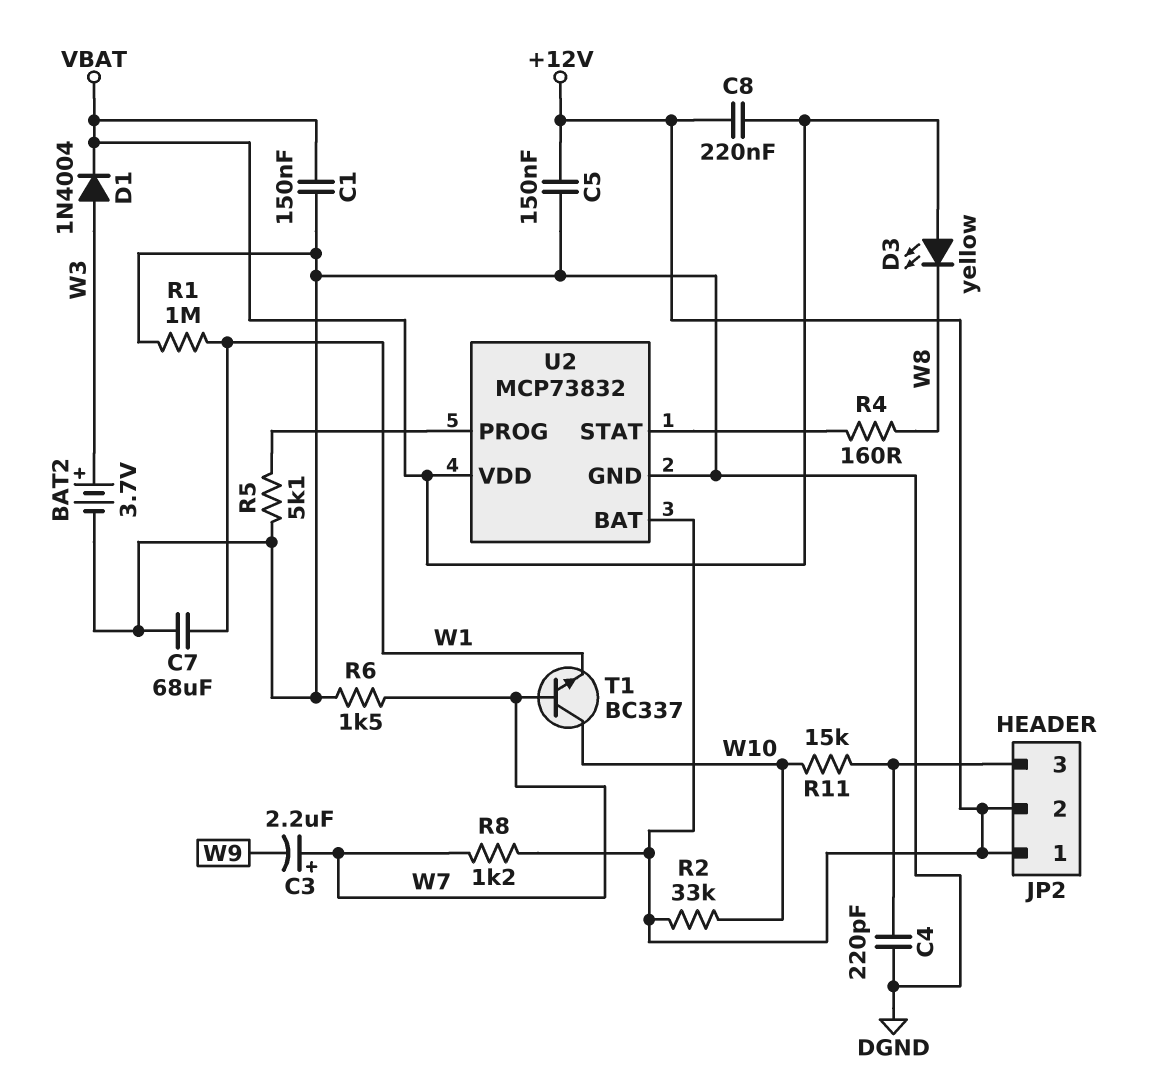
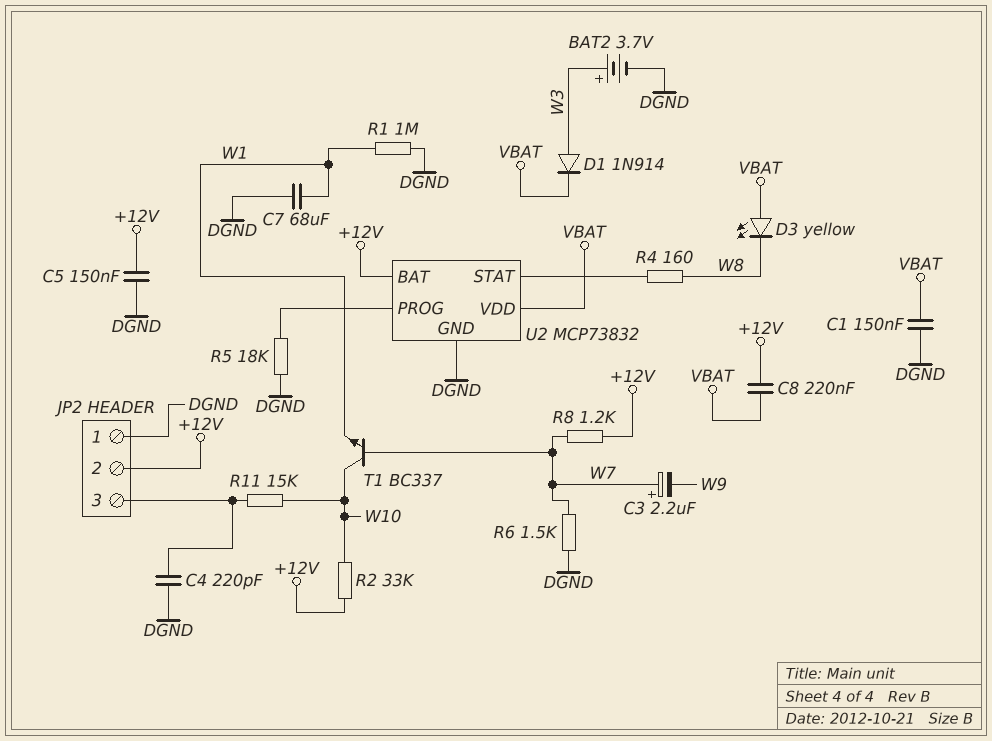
D1: diode 1N4004 (A W3, K VBAT) -> diode 1N914 (A W3, K VBAT)
JP2 pin 1: +12V -> DGND
R5: 5.1k (DGND, U2/PROG) -> 18k (DGND, U2/PROG)

